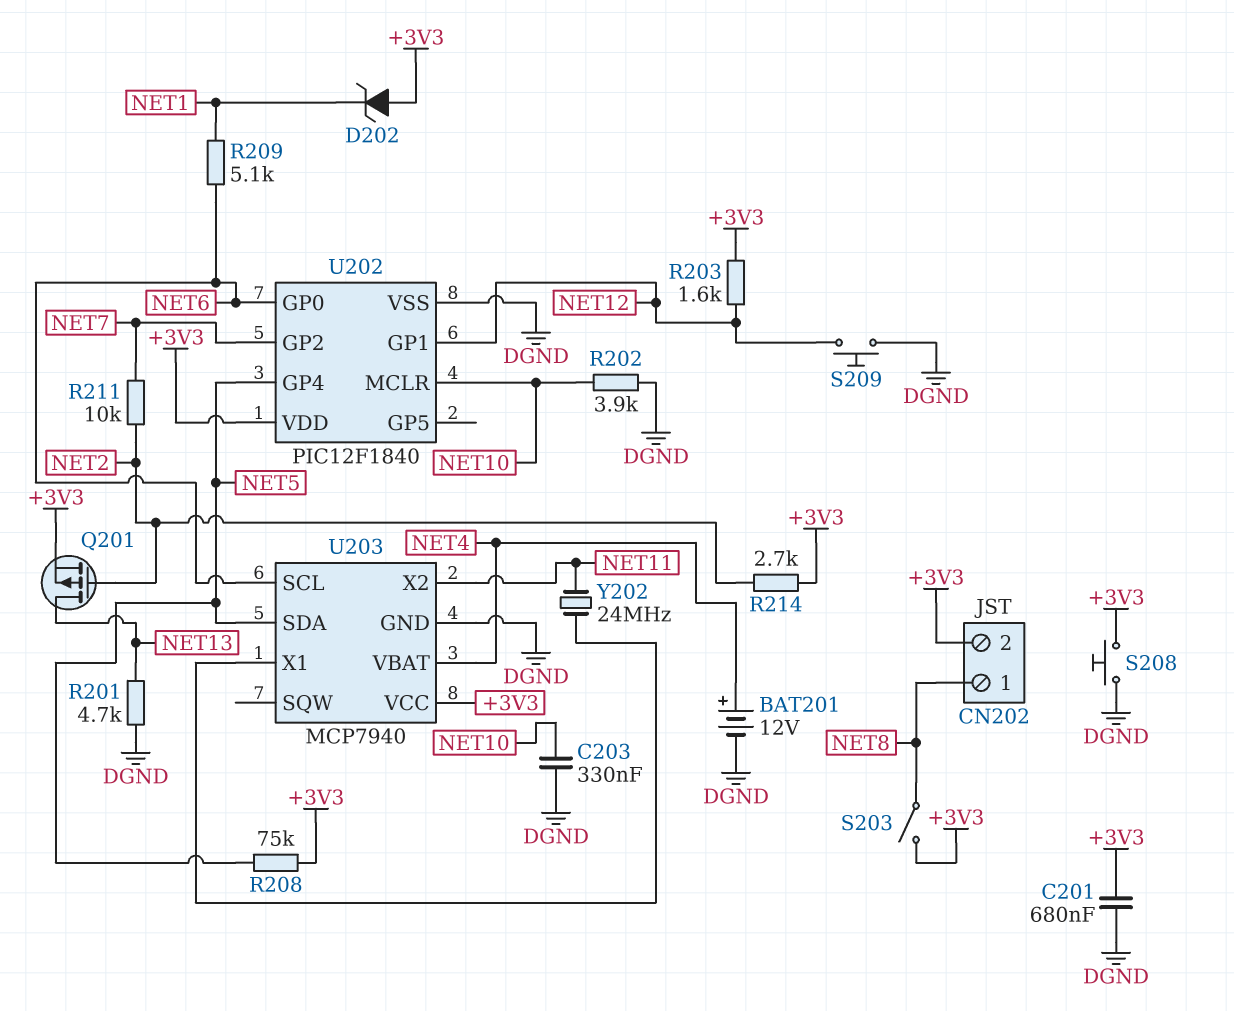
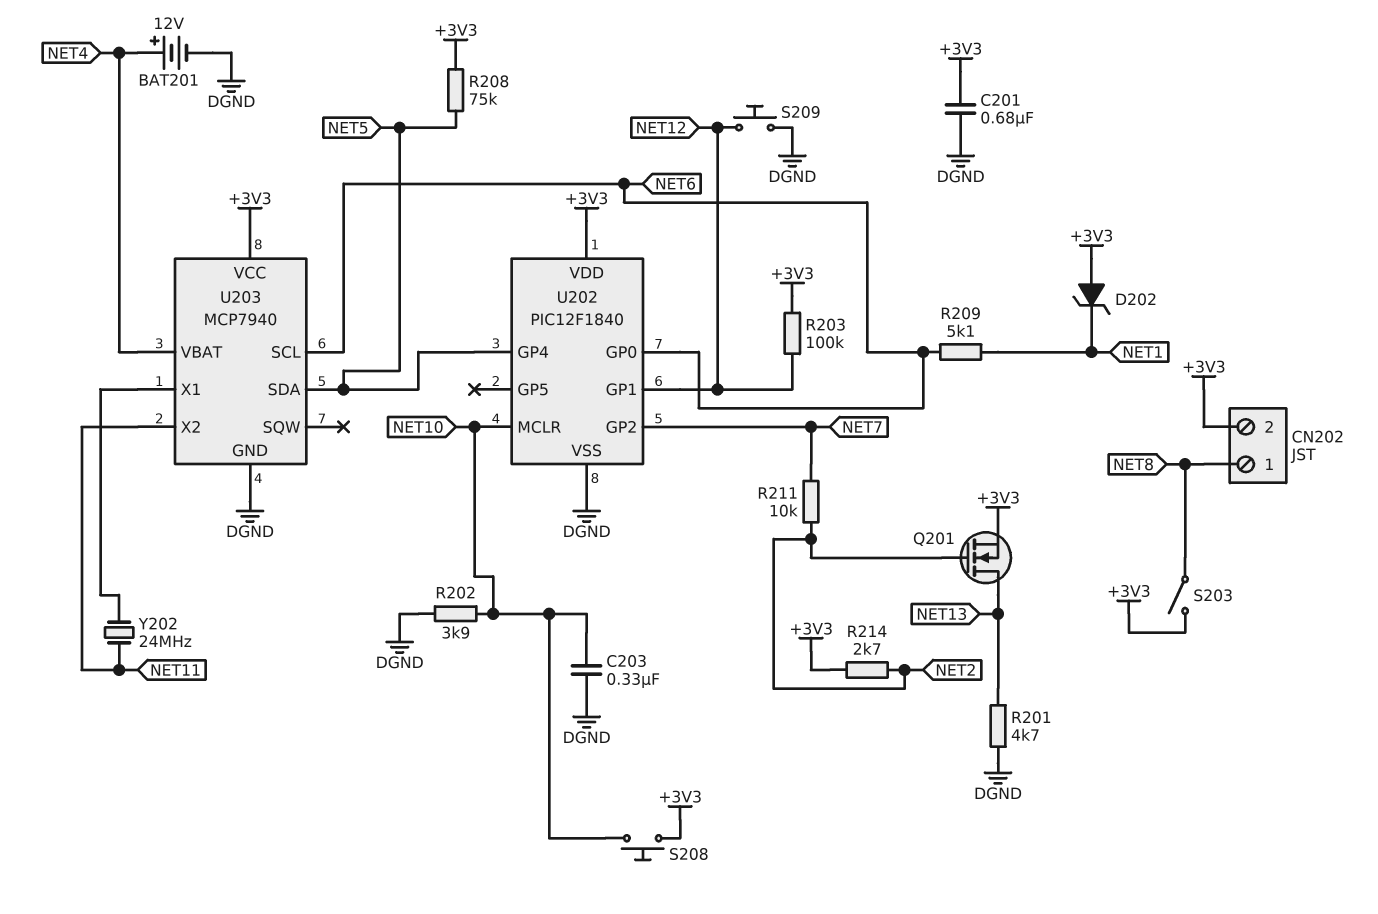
Q201: PMOS (G NET2, D NET13, S +3V3) -> NMOS (G NET2, D NET13, S +3V3)
R203: 1.6k (+3V3, NET12) -> 100k (+3V3, NET12)
S208: button (+3V3, DGND) -> button (+3V3, NET10)

